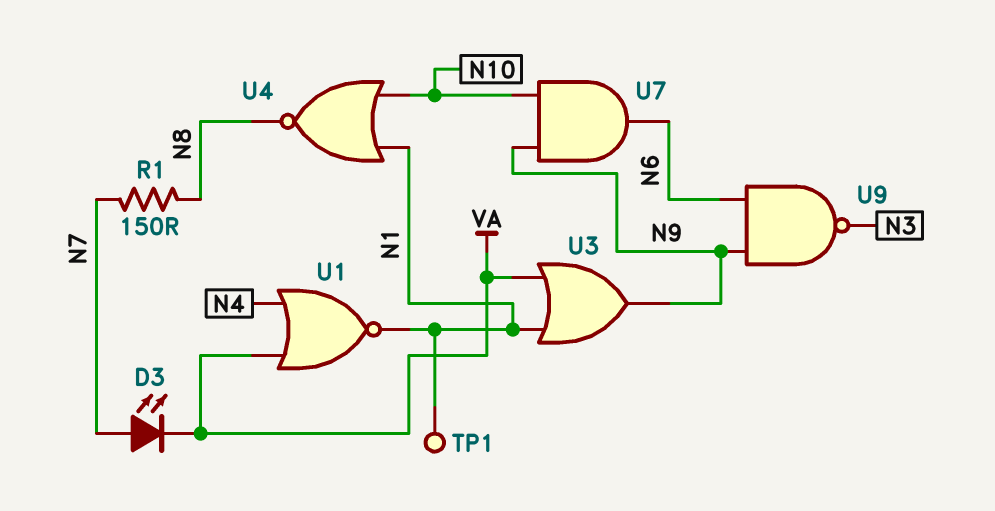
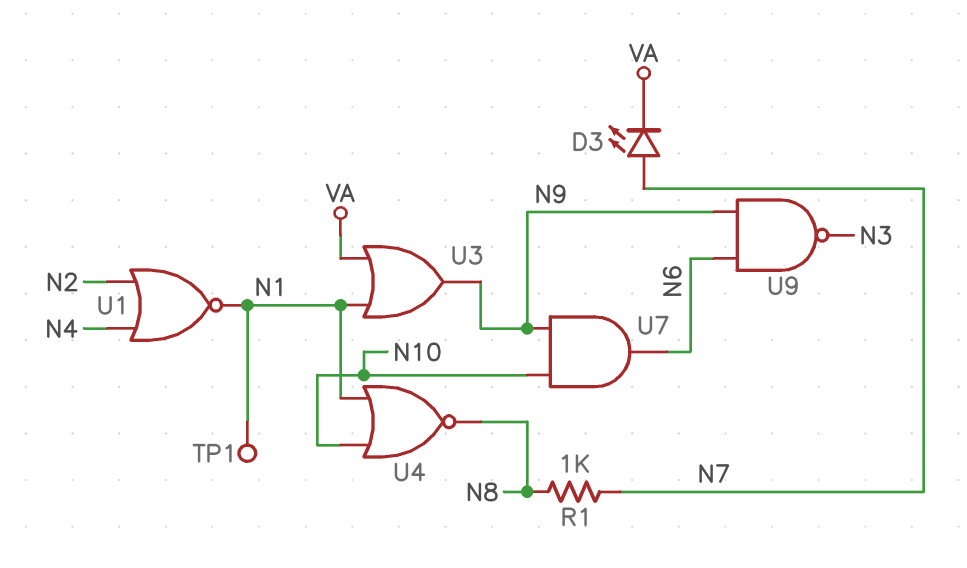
R1: 150 (N7, N8) -> 1k (N7, N8)
U1: NOR (in N4, in VA, out N1) -> NOR (in N2, in N4, out N1)

